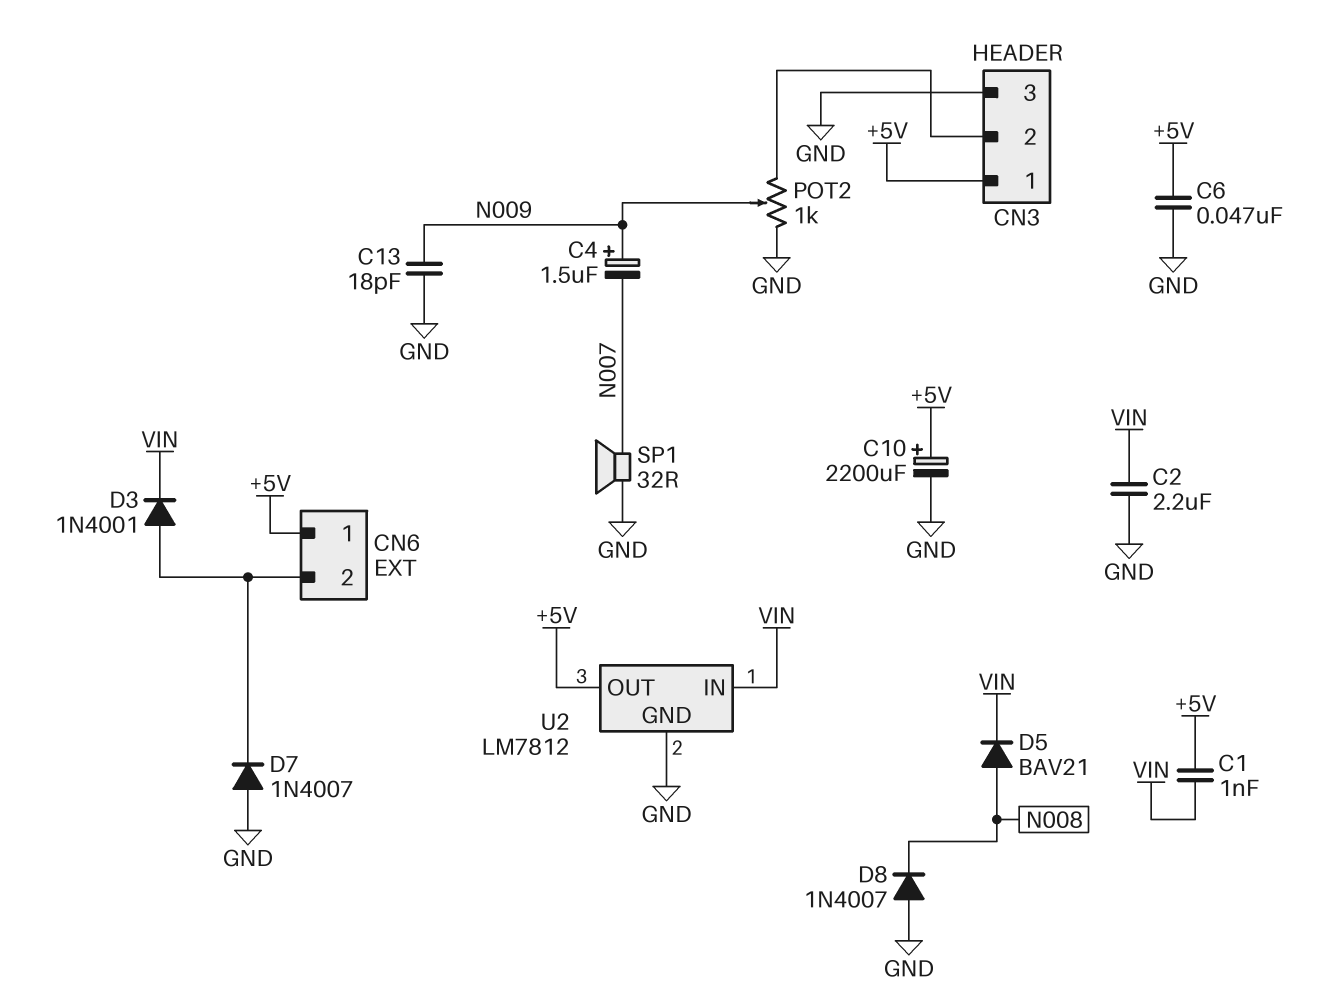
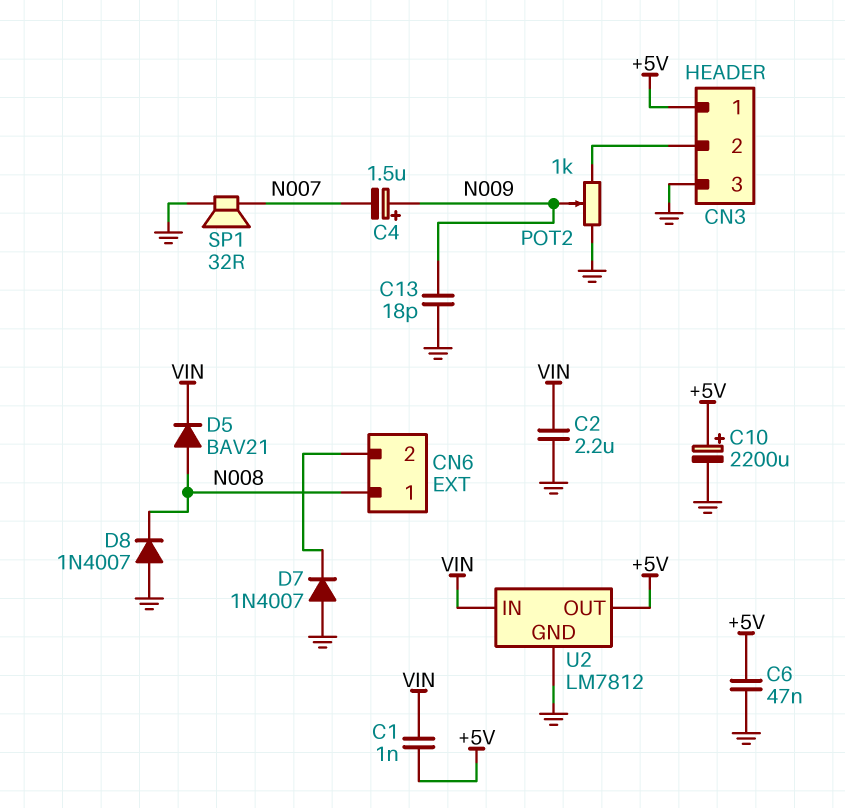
CN6 pin 1: +5V -> N008
D3: diode 1N4001 (A CN6/2, K VIN) -> none

